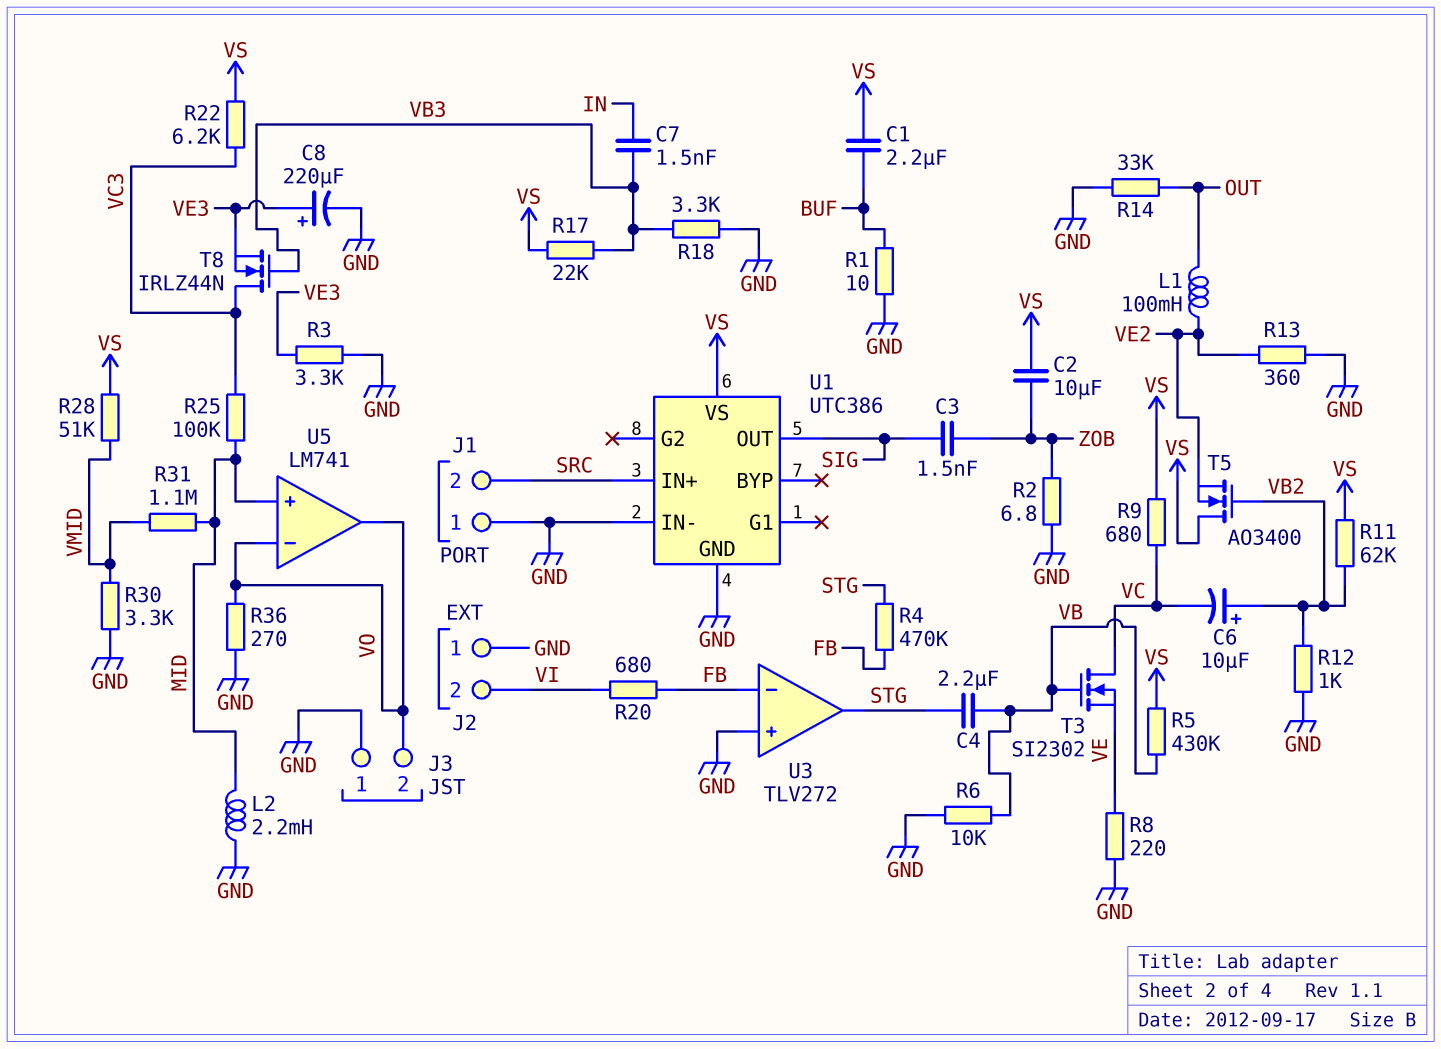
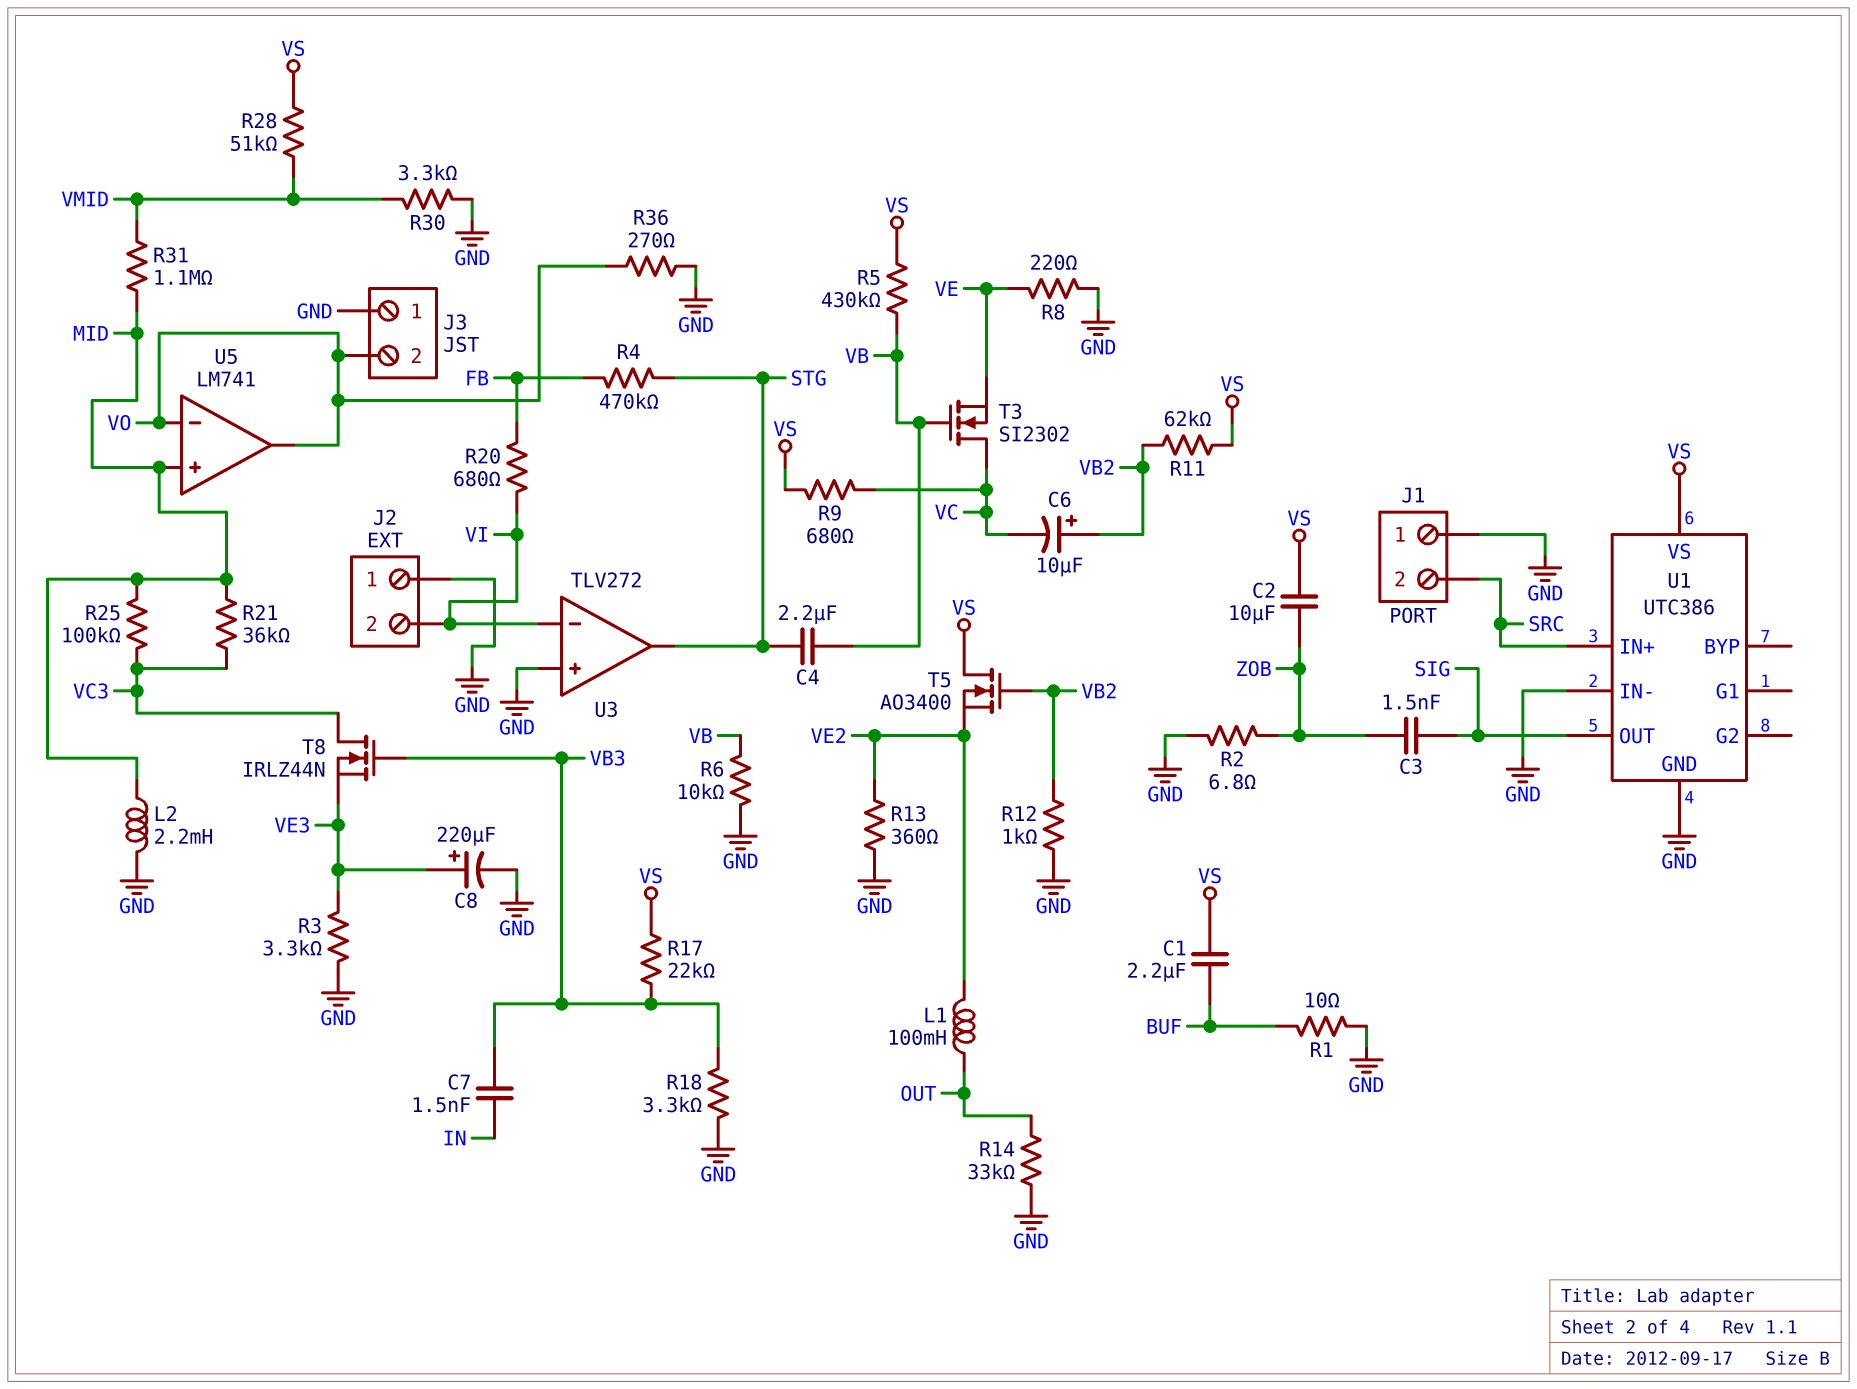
R21: none -> 36k (MID, VC3)
R22: 6.2k (VC3, VS) -> none
U3 pin in-: FB -> VI

